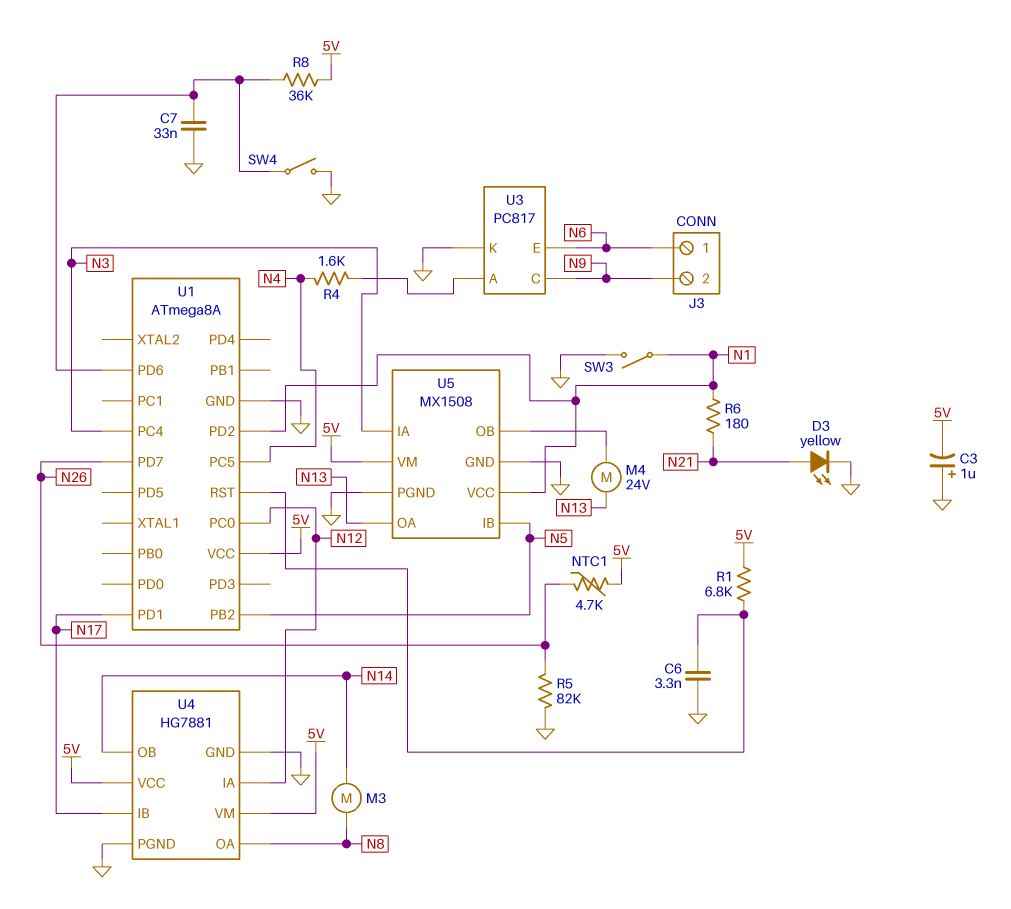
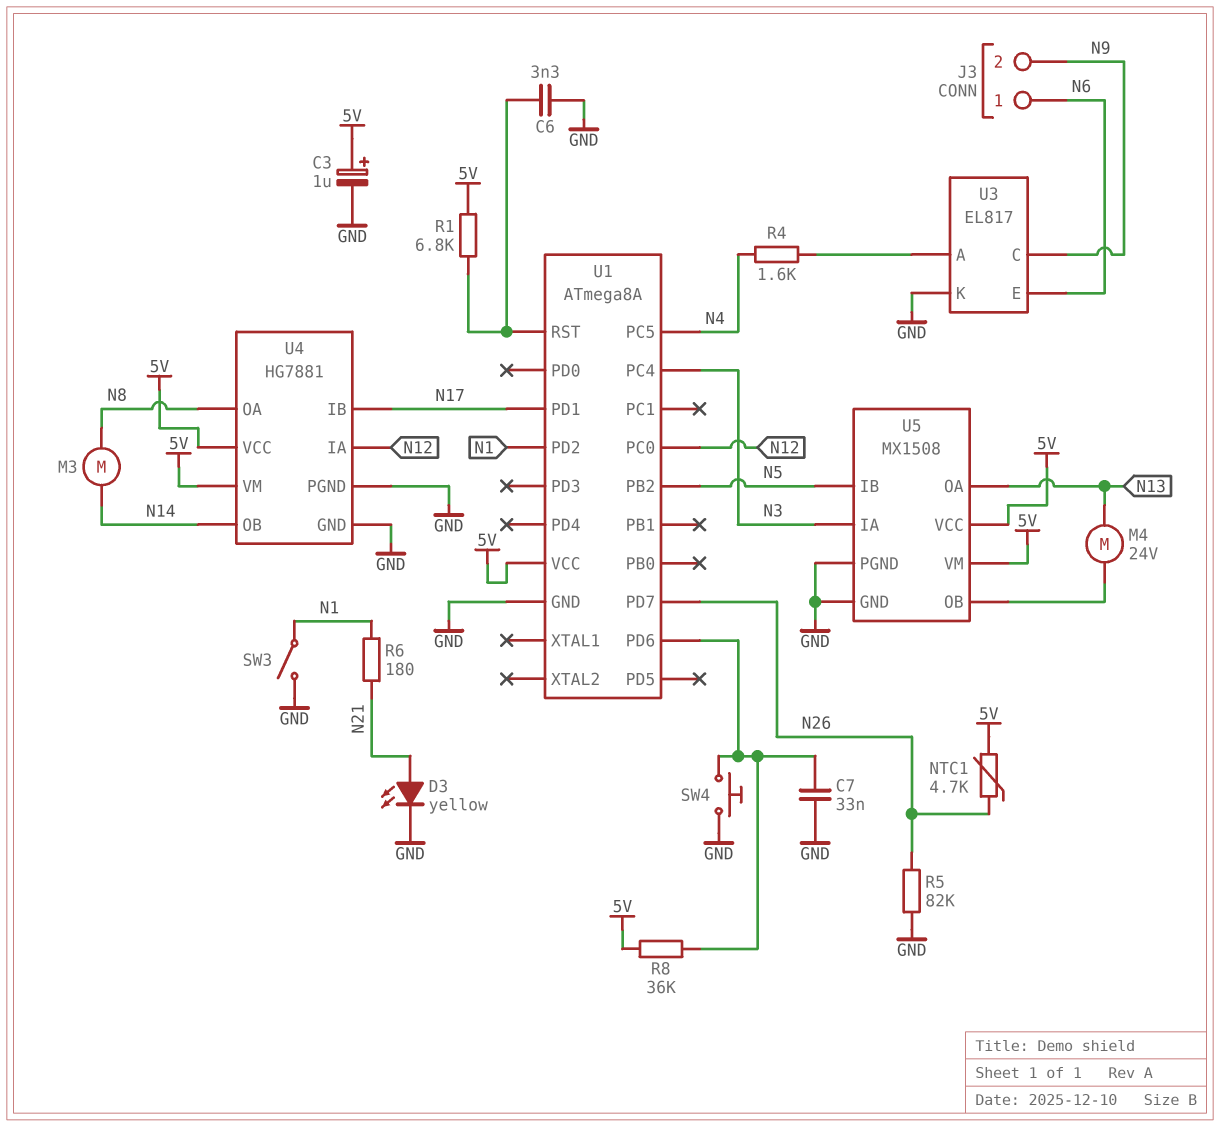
C3: 1uF (plus GND, minus 5V) -> 1uF (plus 5V, minus GND)
SW4: switch (GND, U1/PD6) -> button (GND, U1/PD6)
U3: PC817 -> EL817
U5 pin VCC: N1 -> 5V

